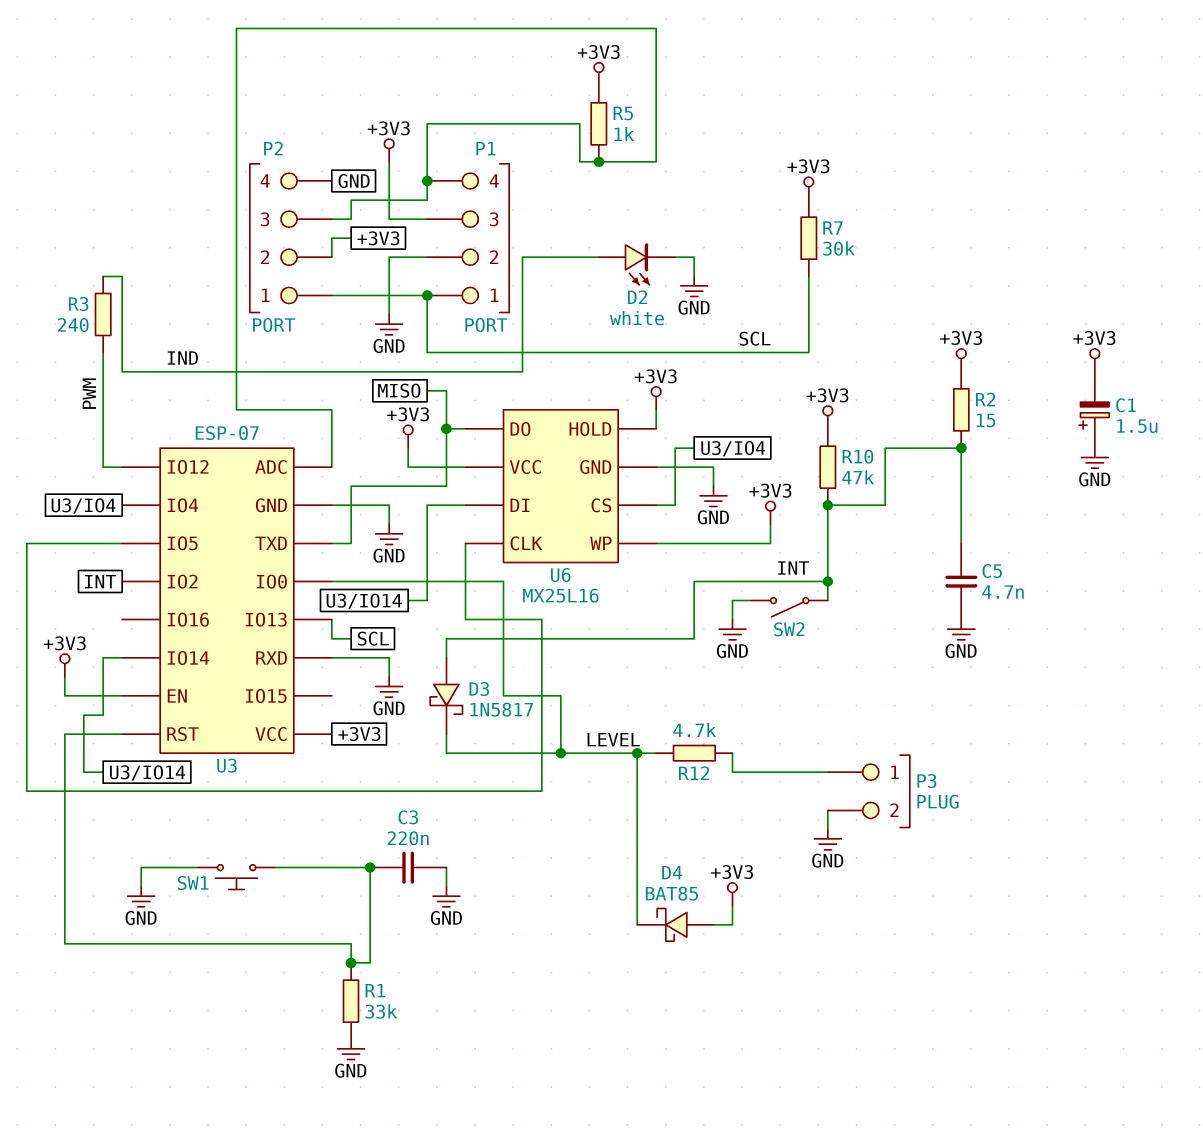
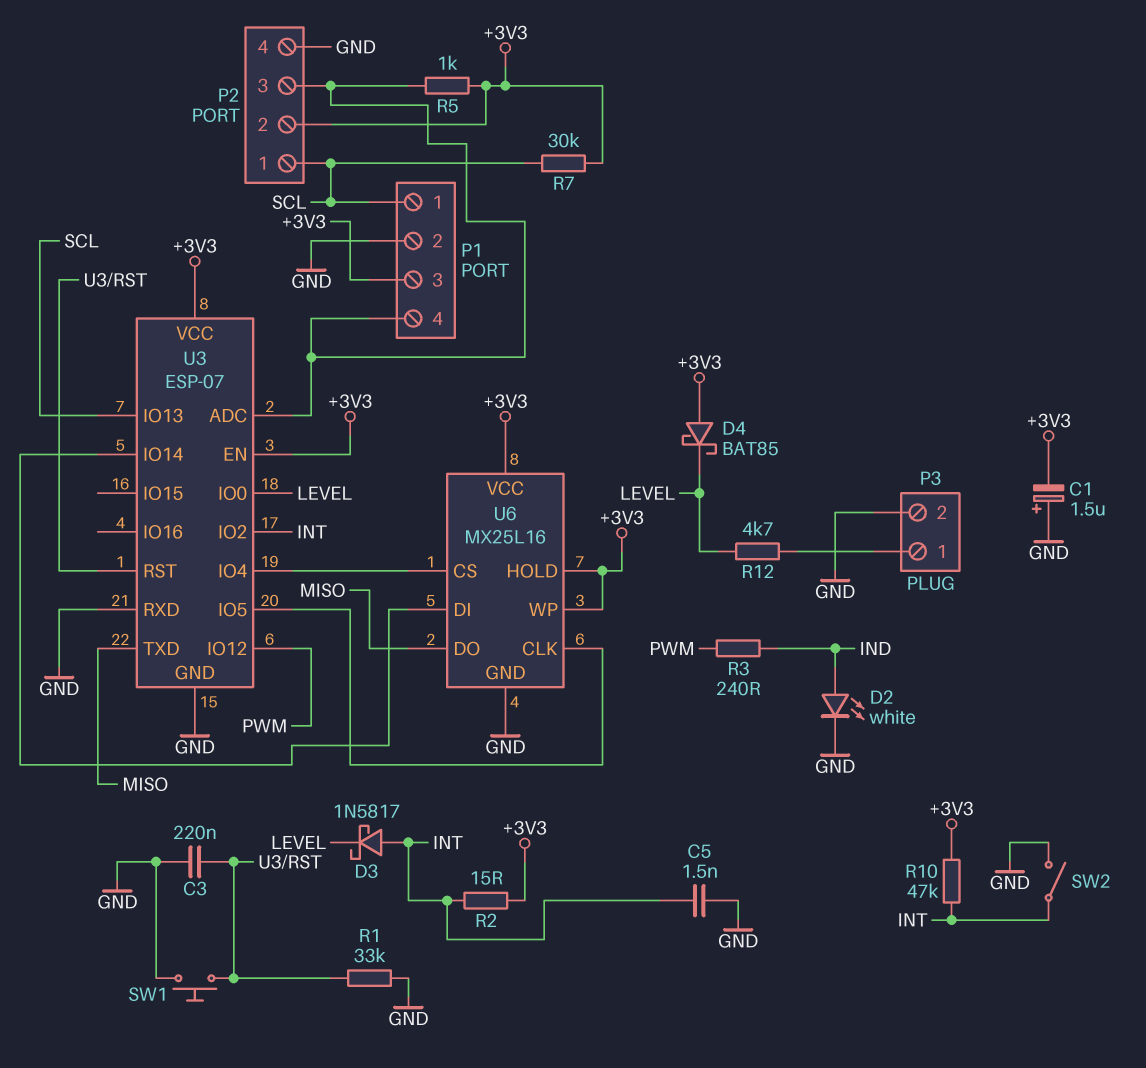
C5: 4.7nF (GND, INT) -> 1.5nF (GND, INT)

